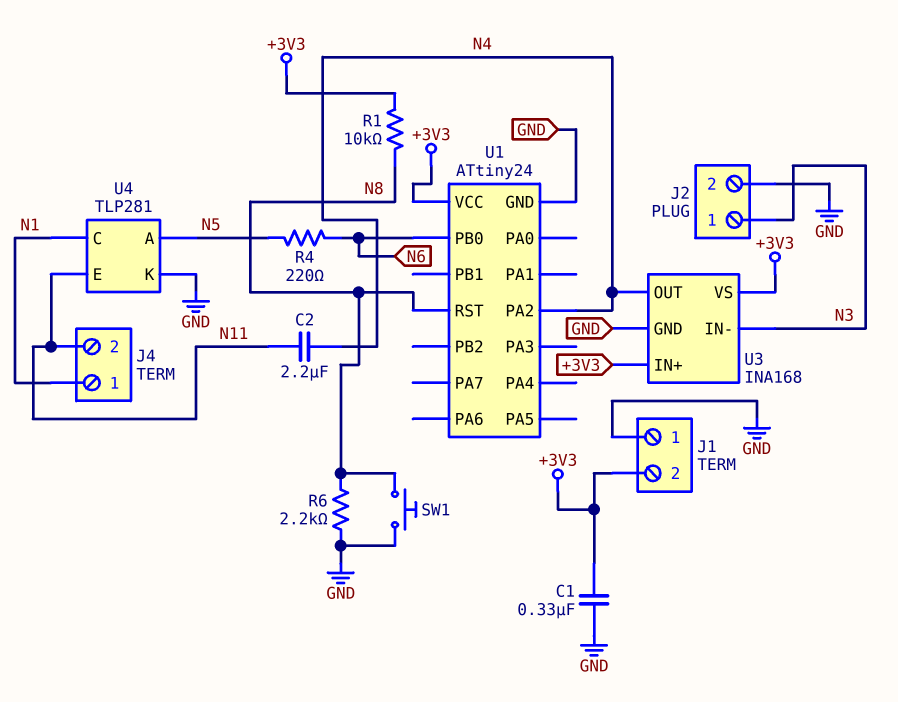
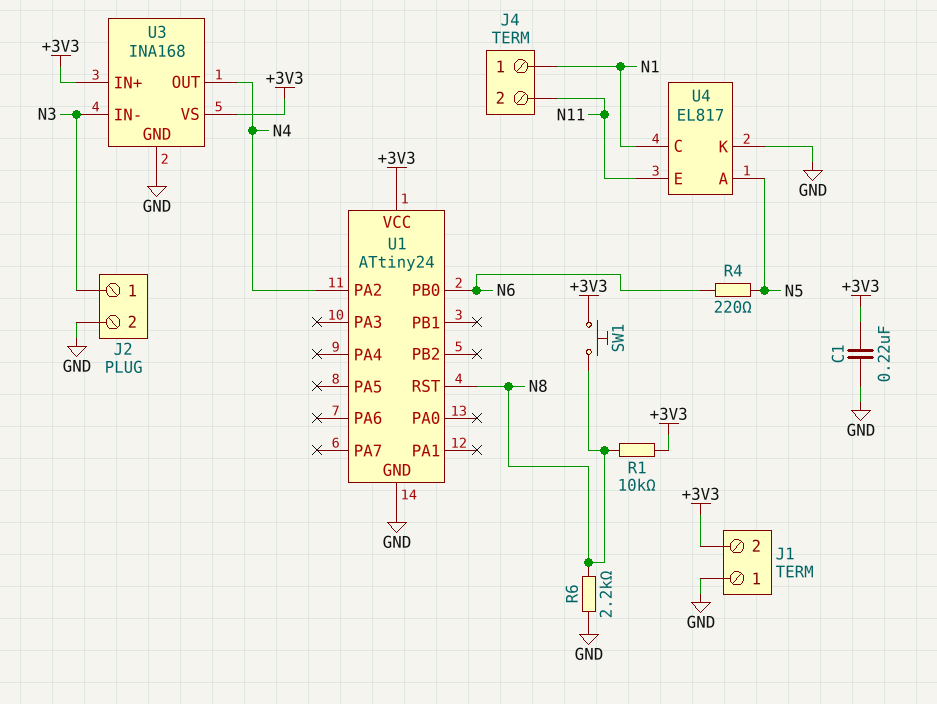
C1: 330nF (+3V3, GND) -> 220nF (+3V3, GND)
C2: 2.2uF (N4, N11) -> none
SW1: button (GND, N8) -> button (+3V3, N8)
U4: TLP281 -> EL817

